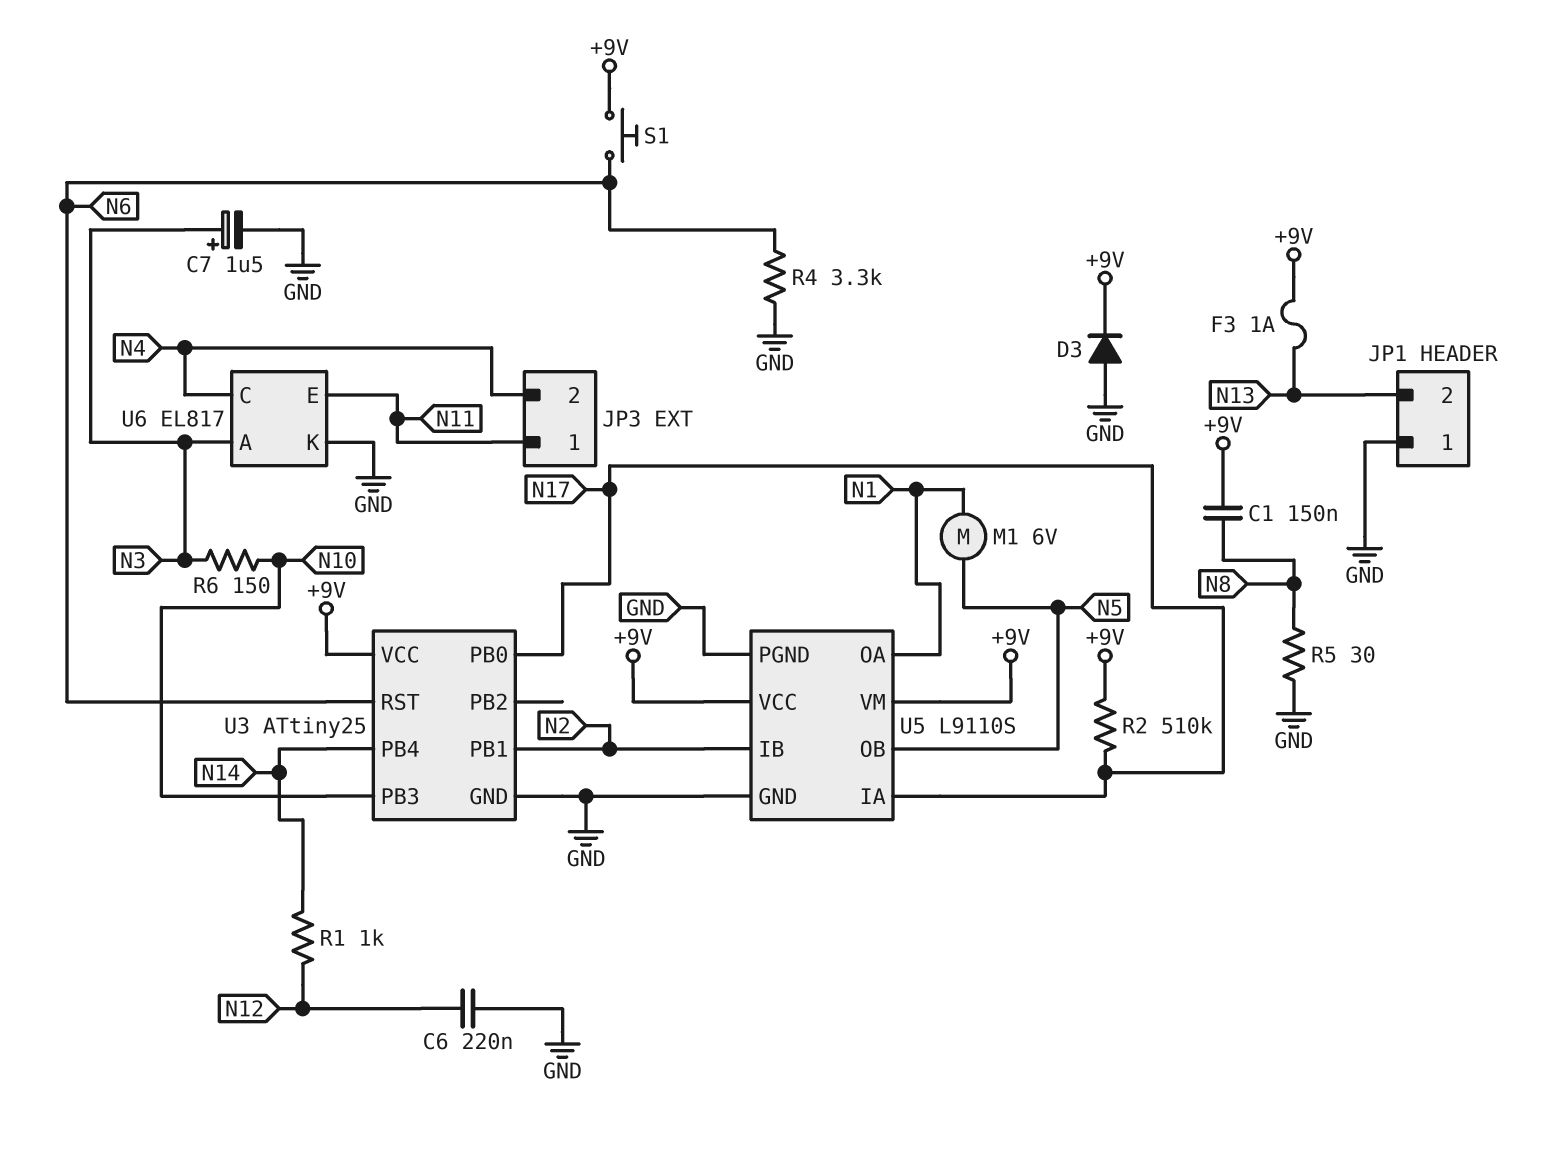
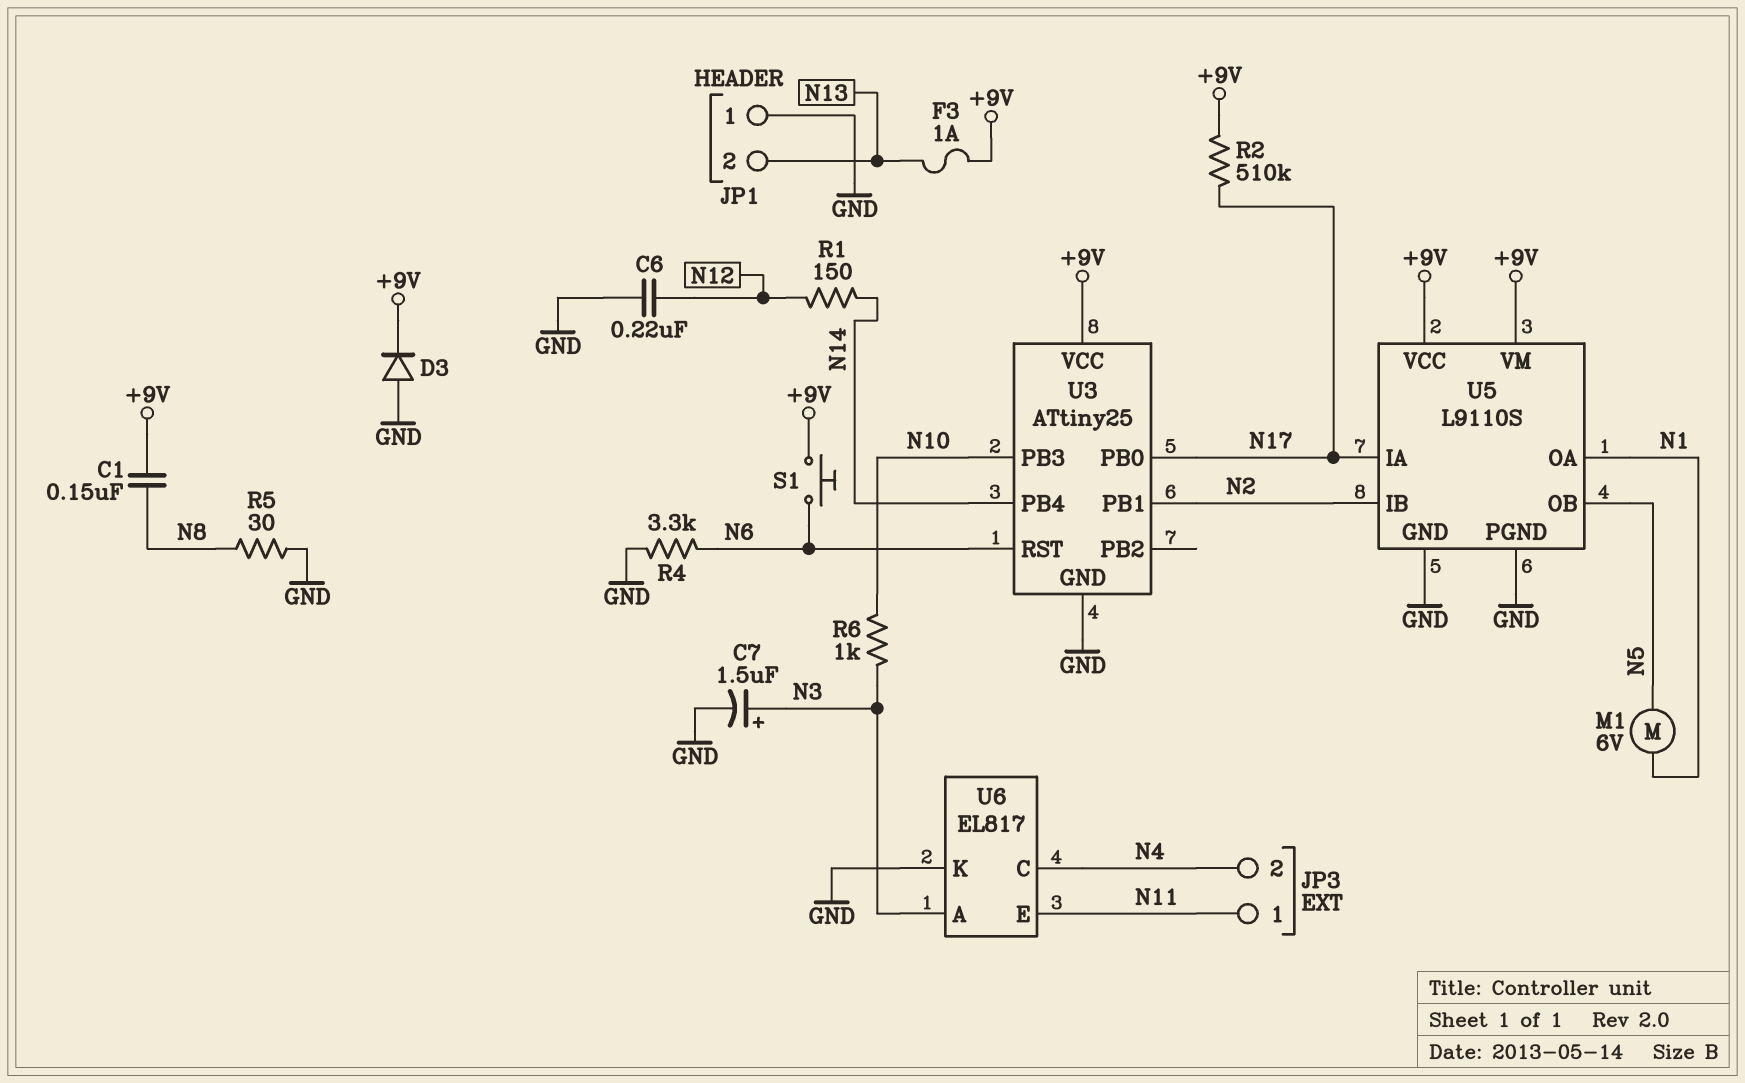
R1: 1k (N12, N14) -> 150 (N12, N14)
R6: 150 (N3, N10) -> 1k (N3, N10)

